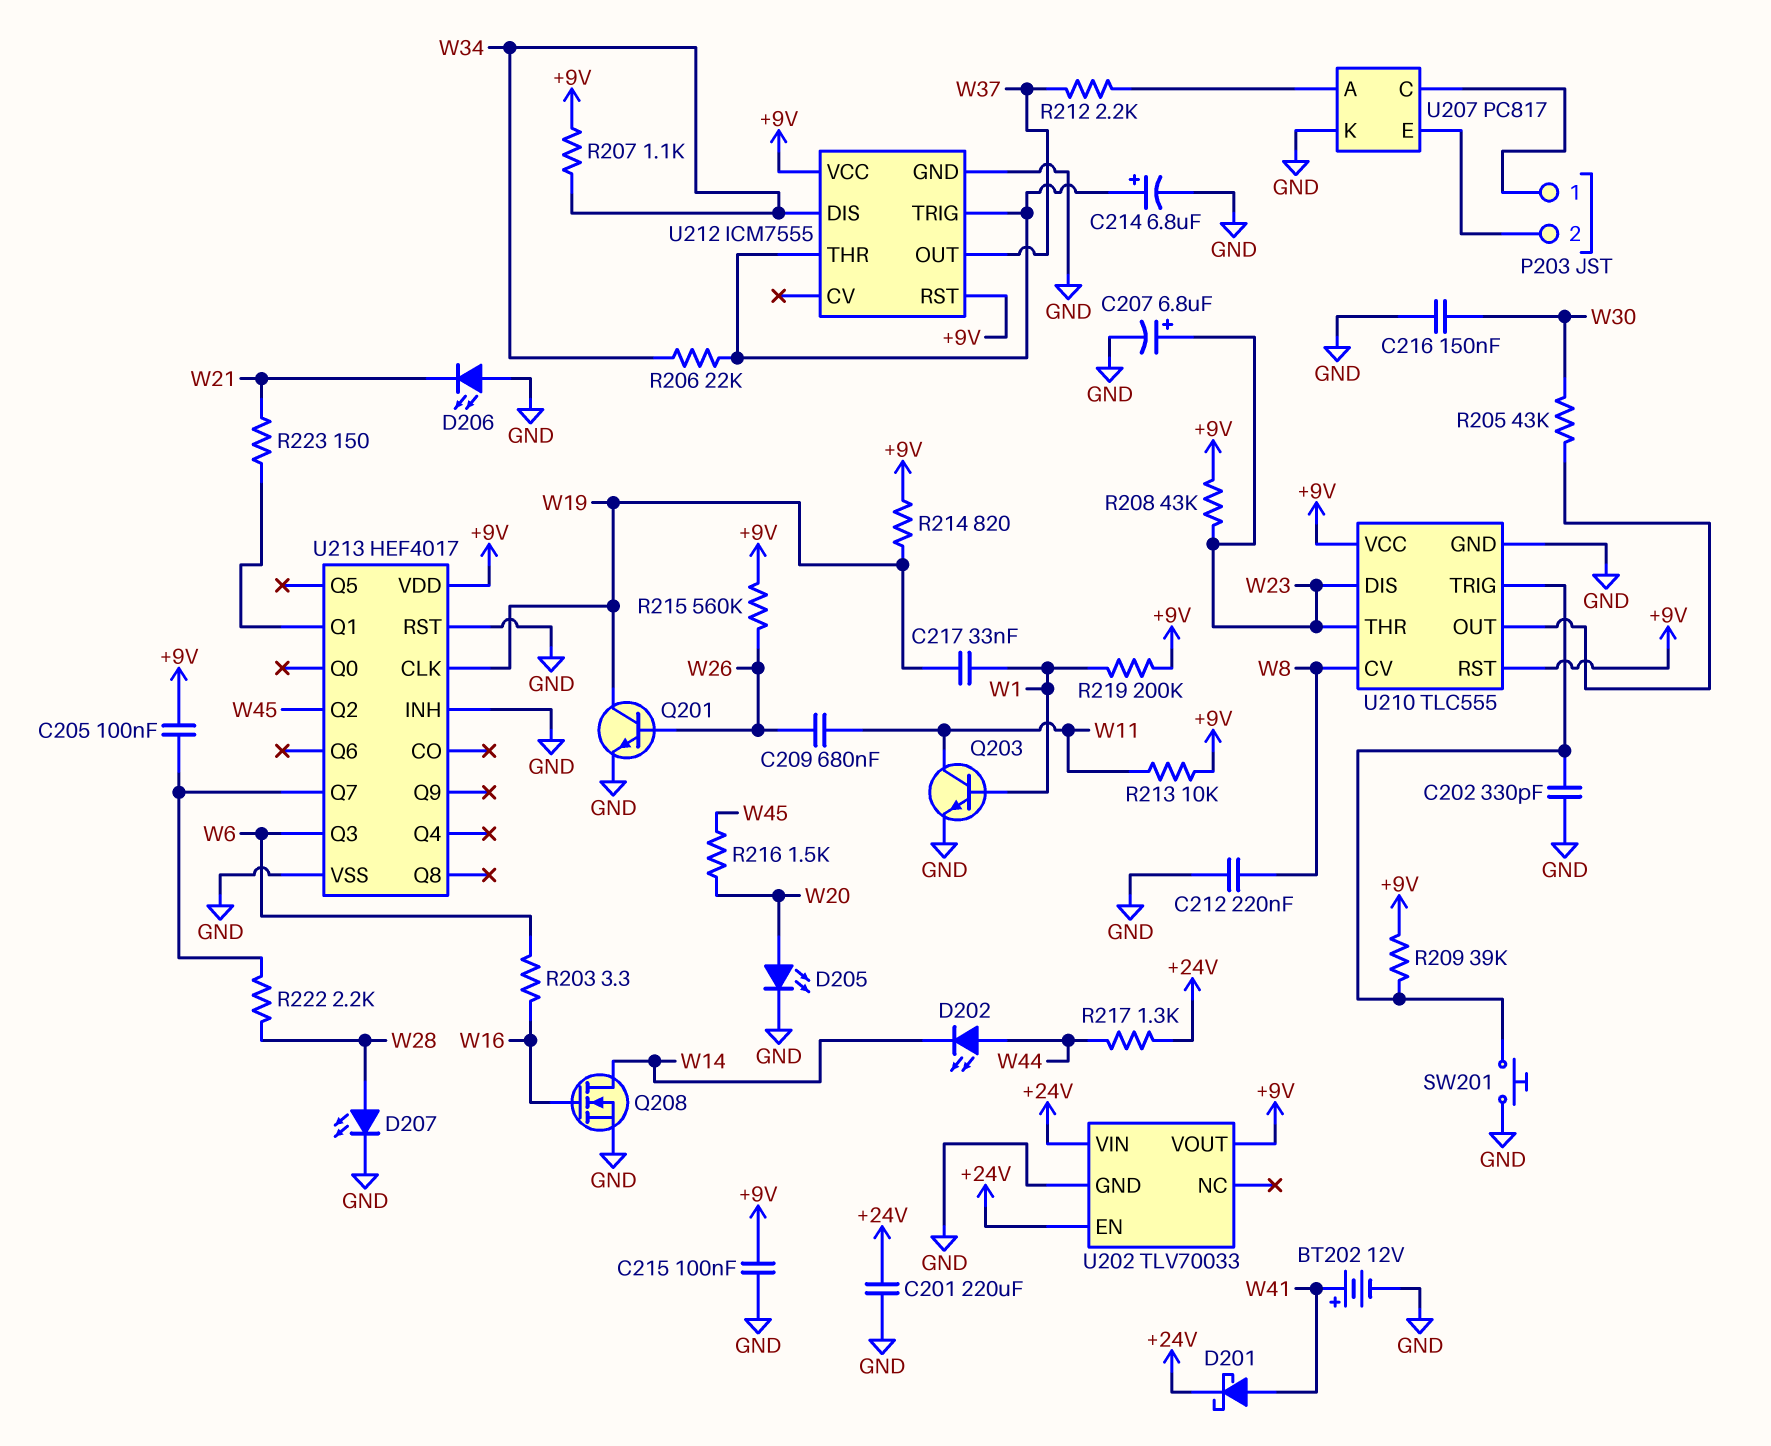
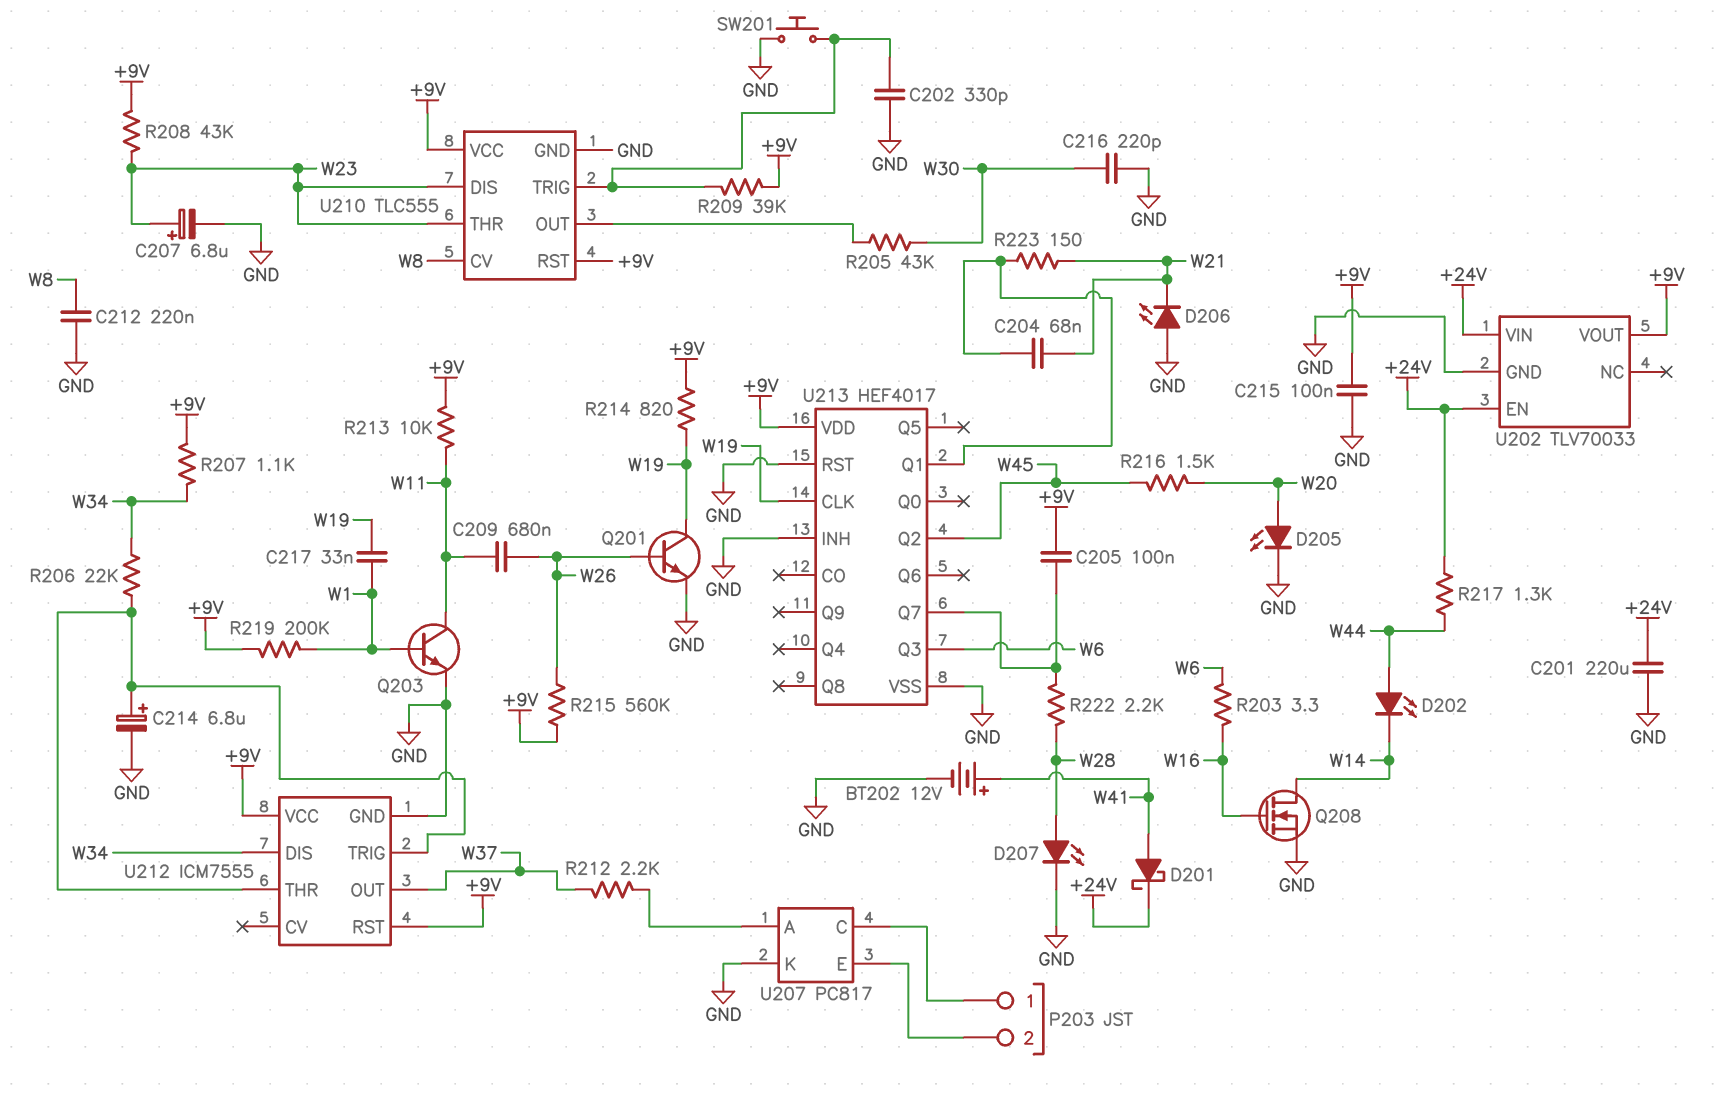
C204: none -> 68nF (U213/Q1, W21)
C216: 150nF (GND, W30) -> 220pF (GND, W30)

